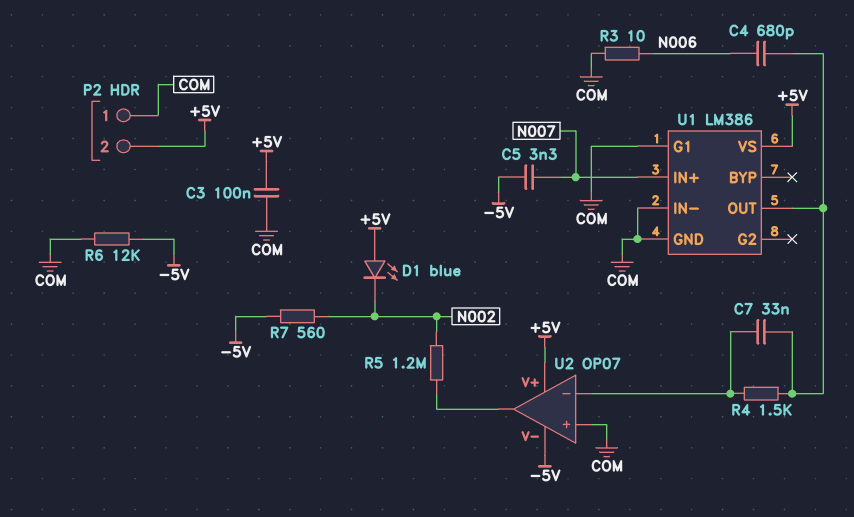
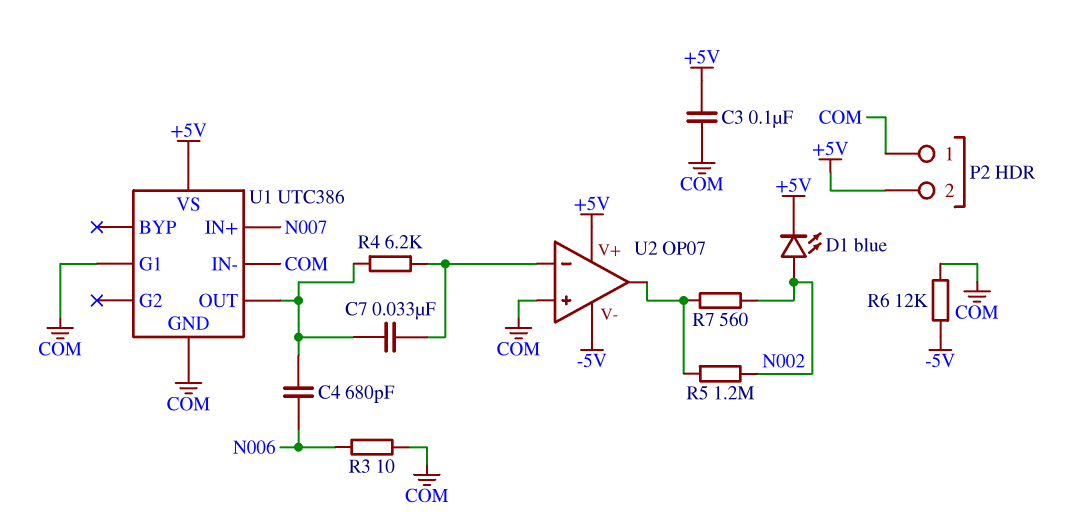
C5: 3.3nF (-5V, N007) -> none
D1: LED blue (A +5V, K N002) -> LED blue (A N002, K +5V)
R4: 1.5k (U1/OUT, U2/in-) -> 6.2k (U1/OUT, U2/in-)
R7: 560 (-5V, N002) -> 560 (N002, U2/out)
U1: LM386 -> UTC386

